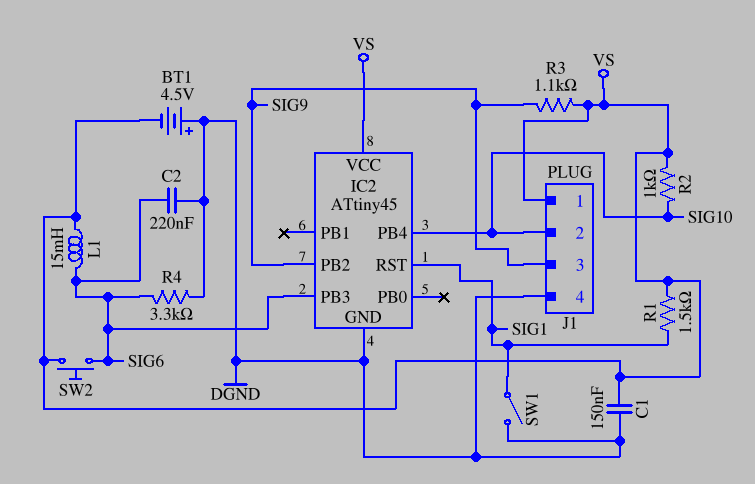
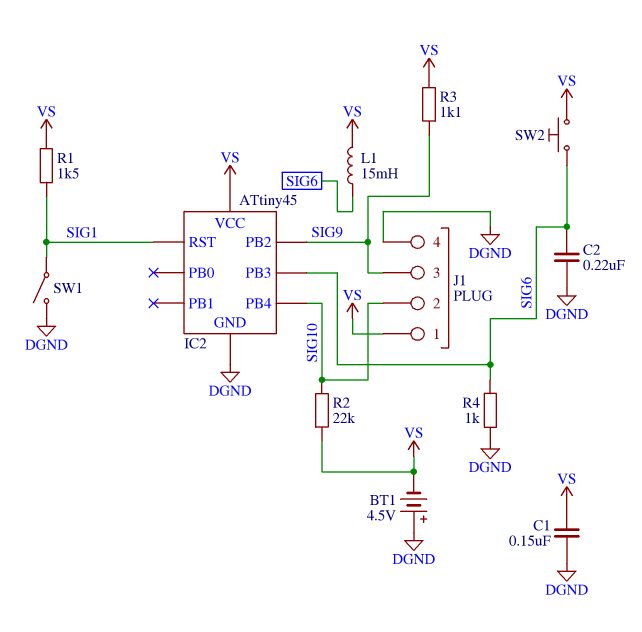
R2: 1k (SIG10, VS) -> 22k (SIG10, VS)
R4: 3.3k (DGND, SIG6) -> 1k (DGND, SIG6)

